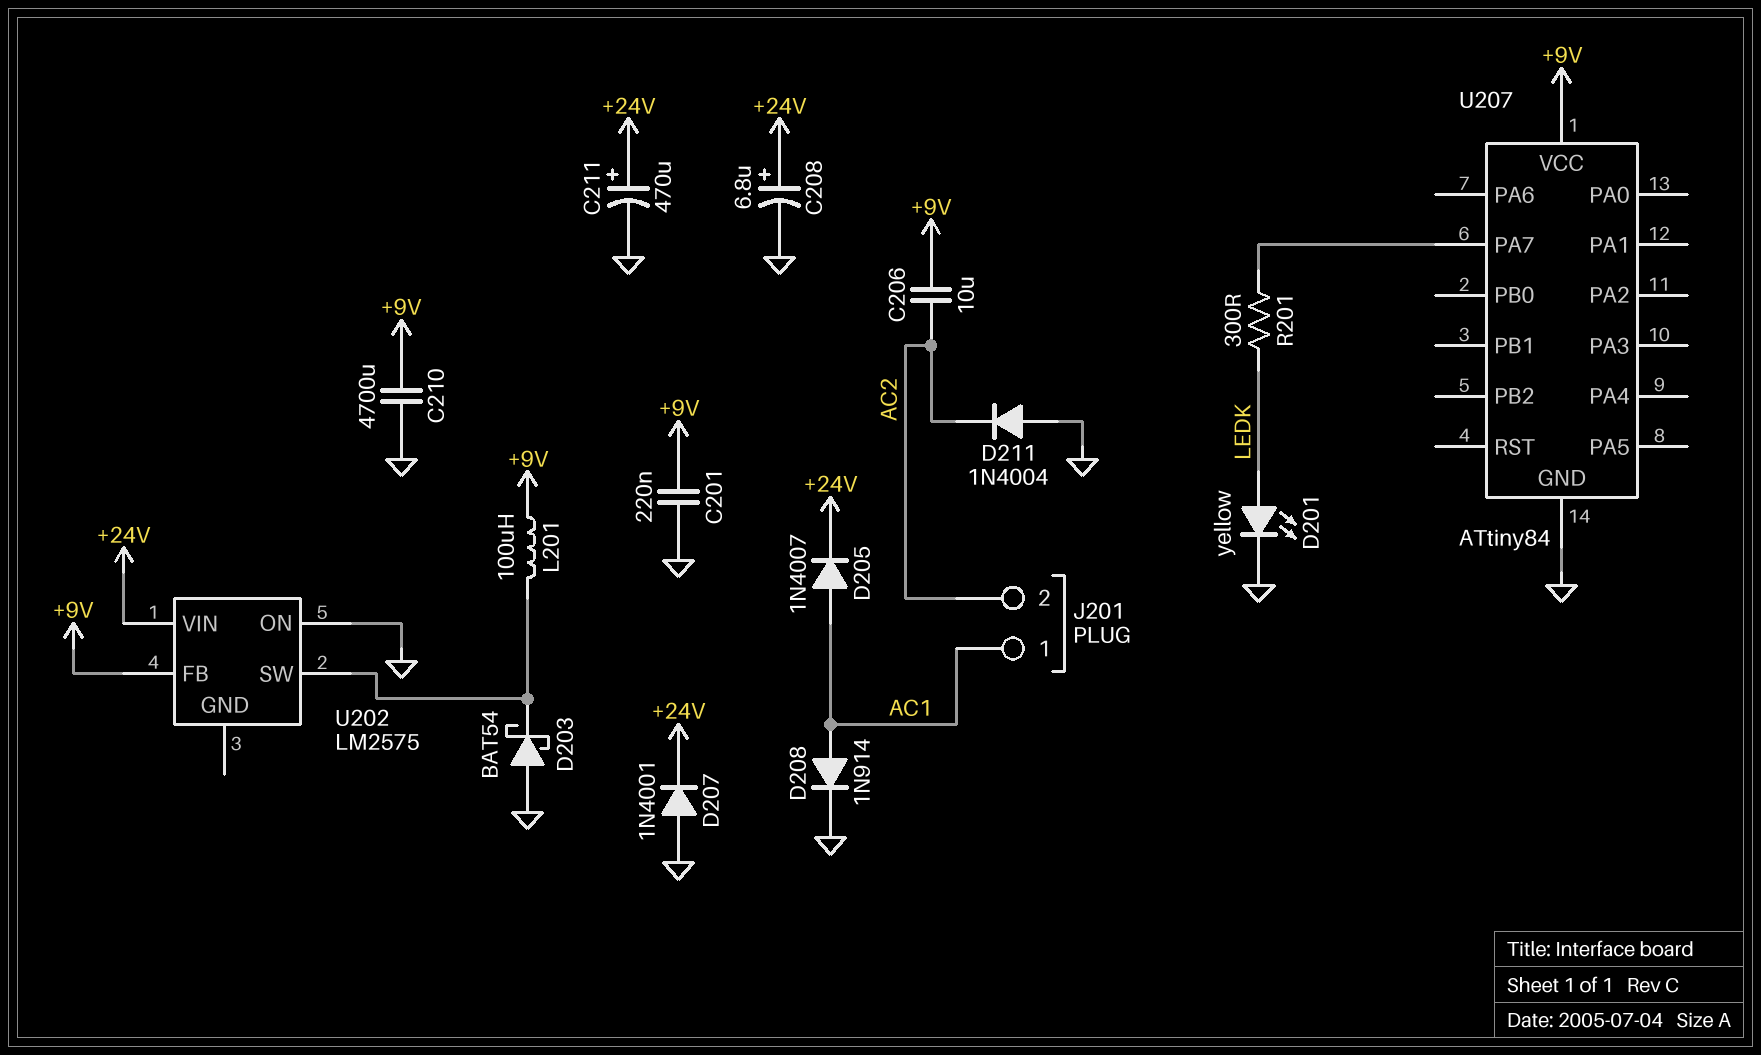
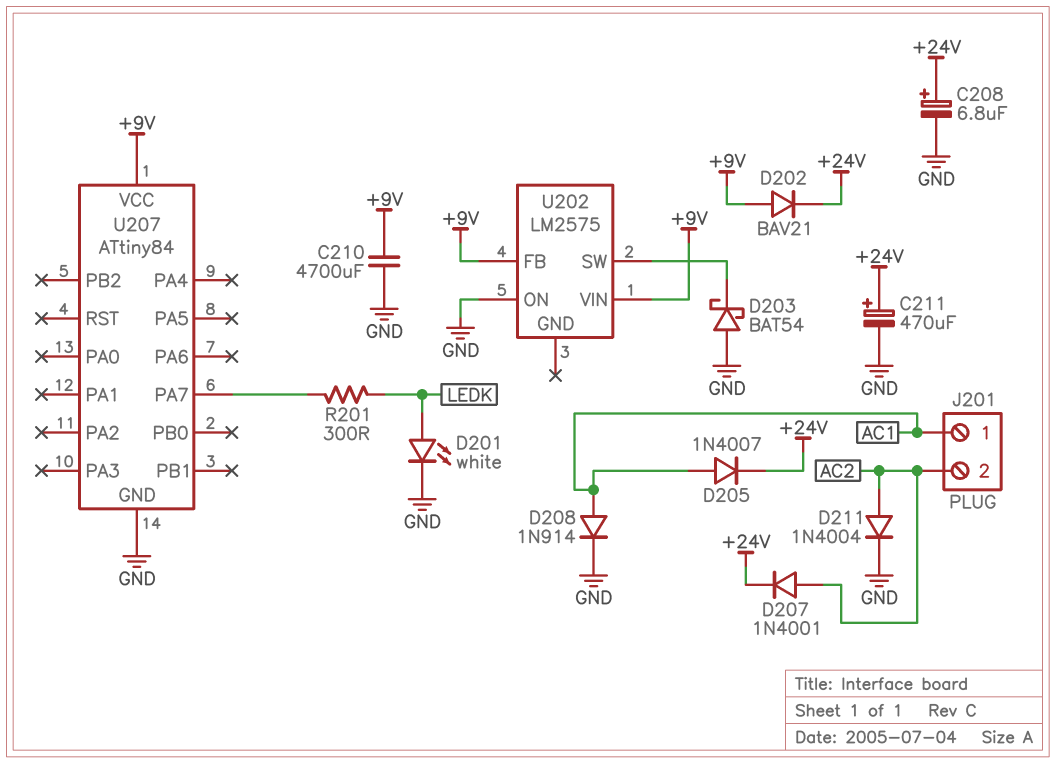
C201: 220nF (+9V, GND) -> none
C206: 10uF (+9V, AC2) -> none
D201: LED yellow (A LEDK, K GND) -> LED white (A LEDK, K GND)
D202: none -> diode BAV21 (A +9V, K +24V)
D207: diode 1N4001 (A GND, K +24V) -> diode 1N4001 (A AC2, K +24V)
D211: diode 1N4004 (A GND, K AC2) -> diode 1N4004 (A AC2, K GND)
L201: 100uH (+9V, U202/SW) -> none
U202 pin VIN: +24V -> +9V

